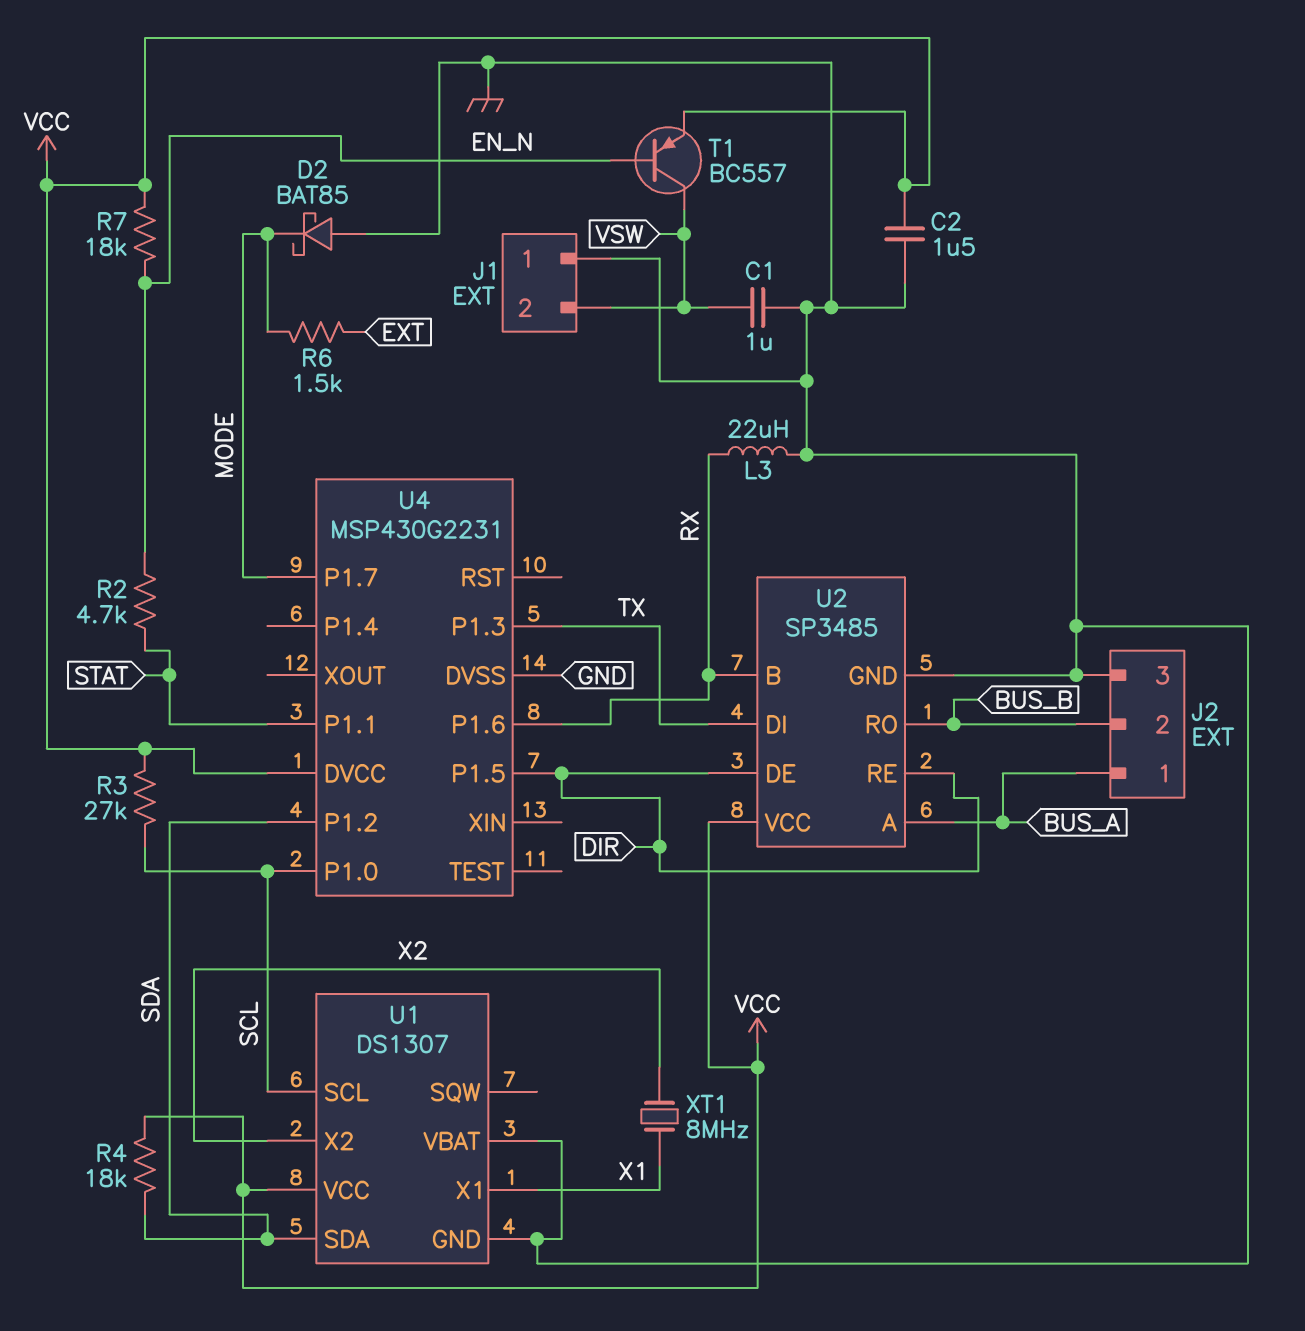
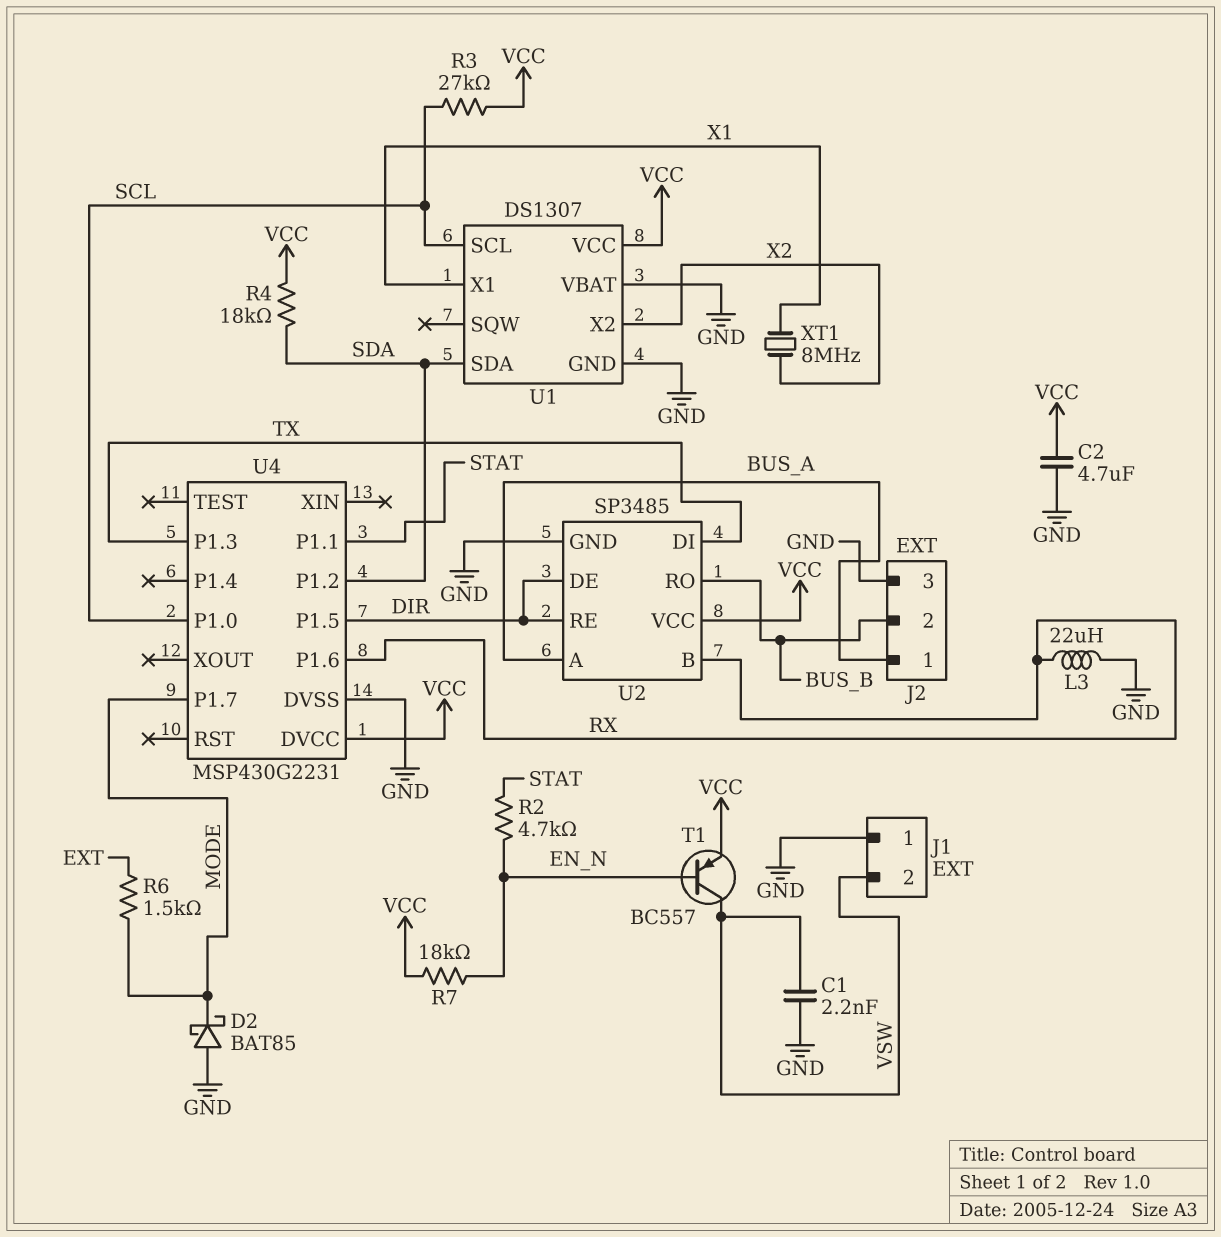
C1: 1uF (GND, VSW) -> 2.2nF (GND, VSW)
C2: 1.5uF (GND, VCC) -> 4.7uF (GND, VCC)

